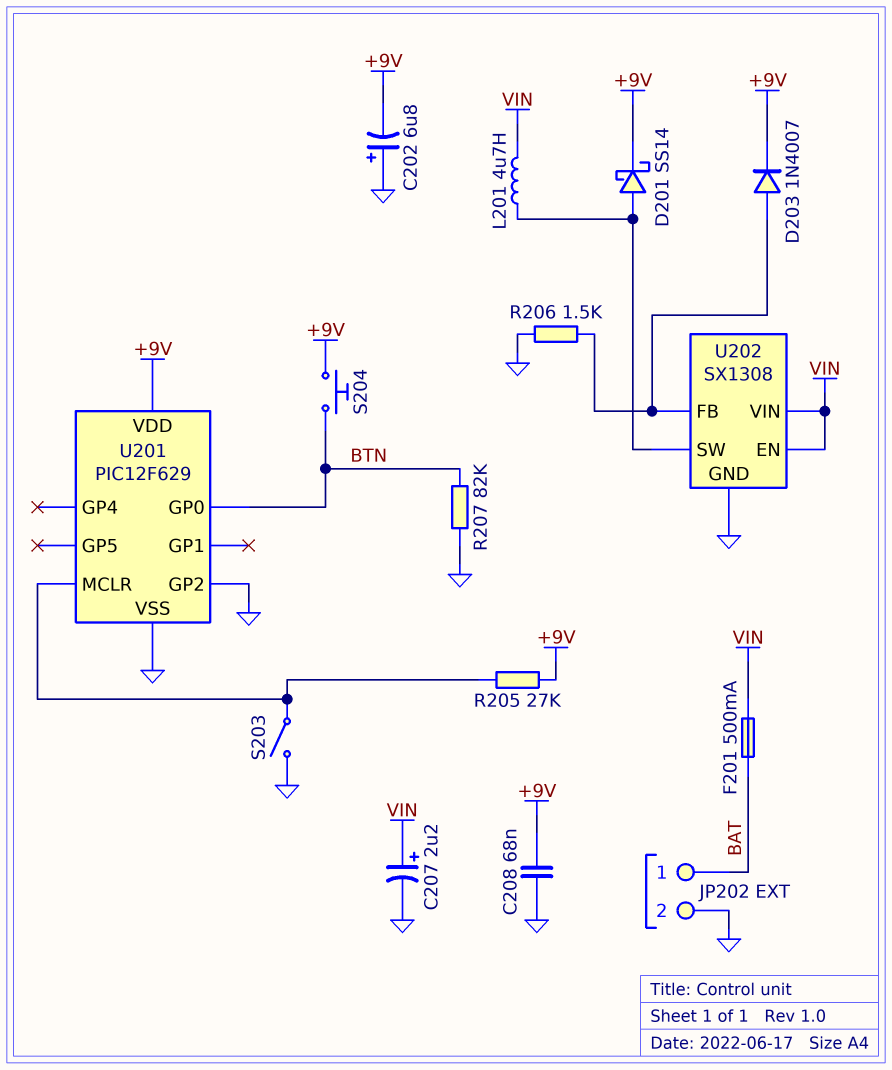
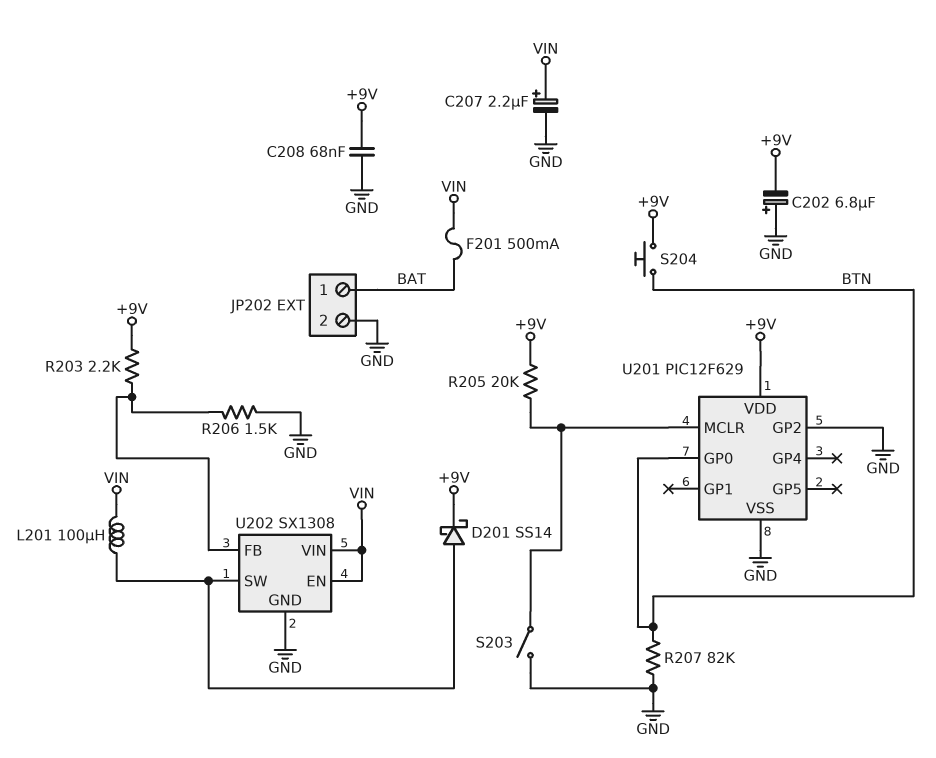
D203: diode 1N4007 (A U202/FB, K +9V) -> none
L201: 4.7uH (U202/SW, VIN) -> 100uH (U202/SW, VIN)
R203: none -> 2.2k (+9V, U202/FB)
R205: 27k (+9V, U201/MCLR) -> 20k (+9V, U201/MCLR)

